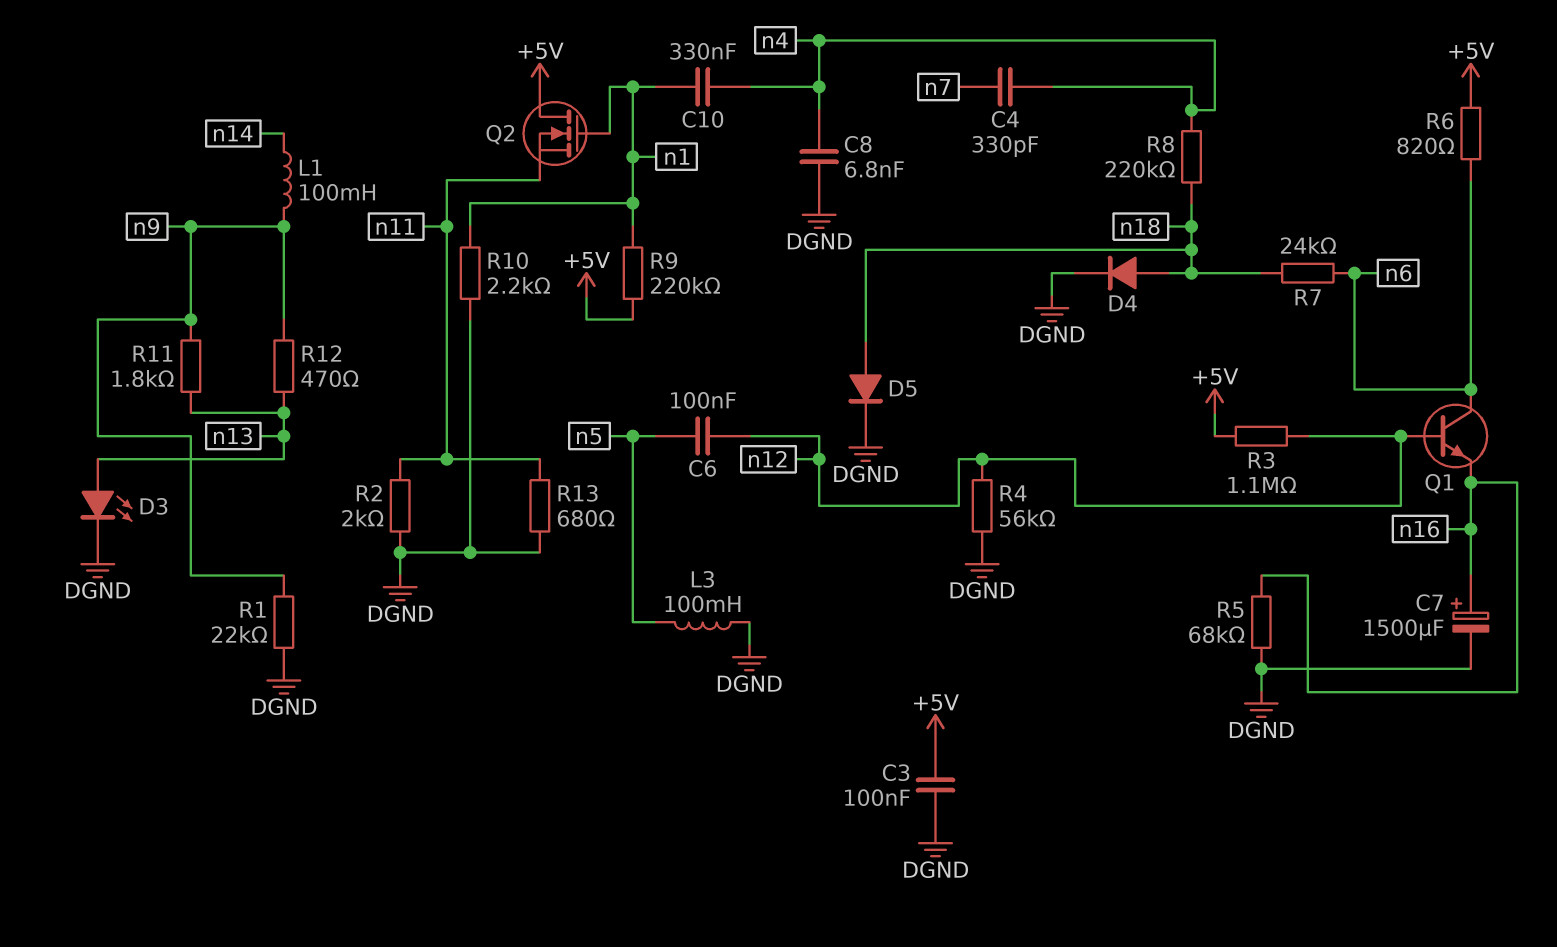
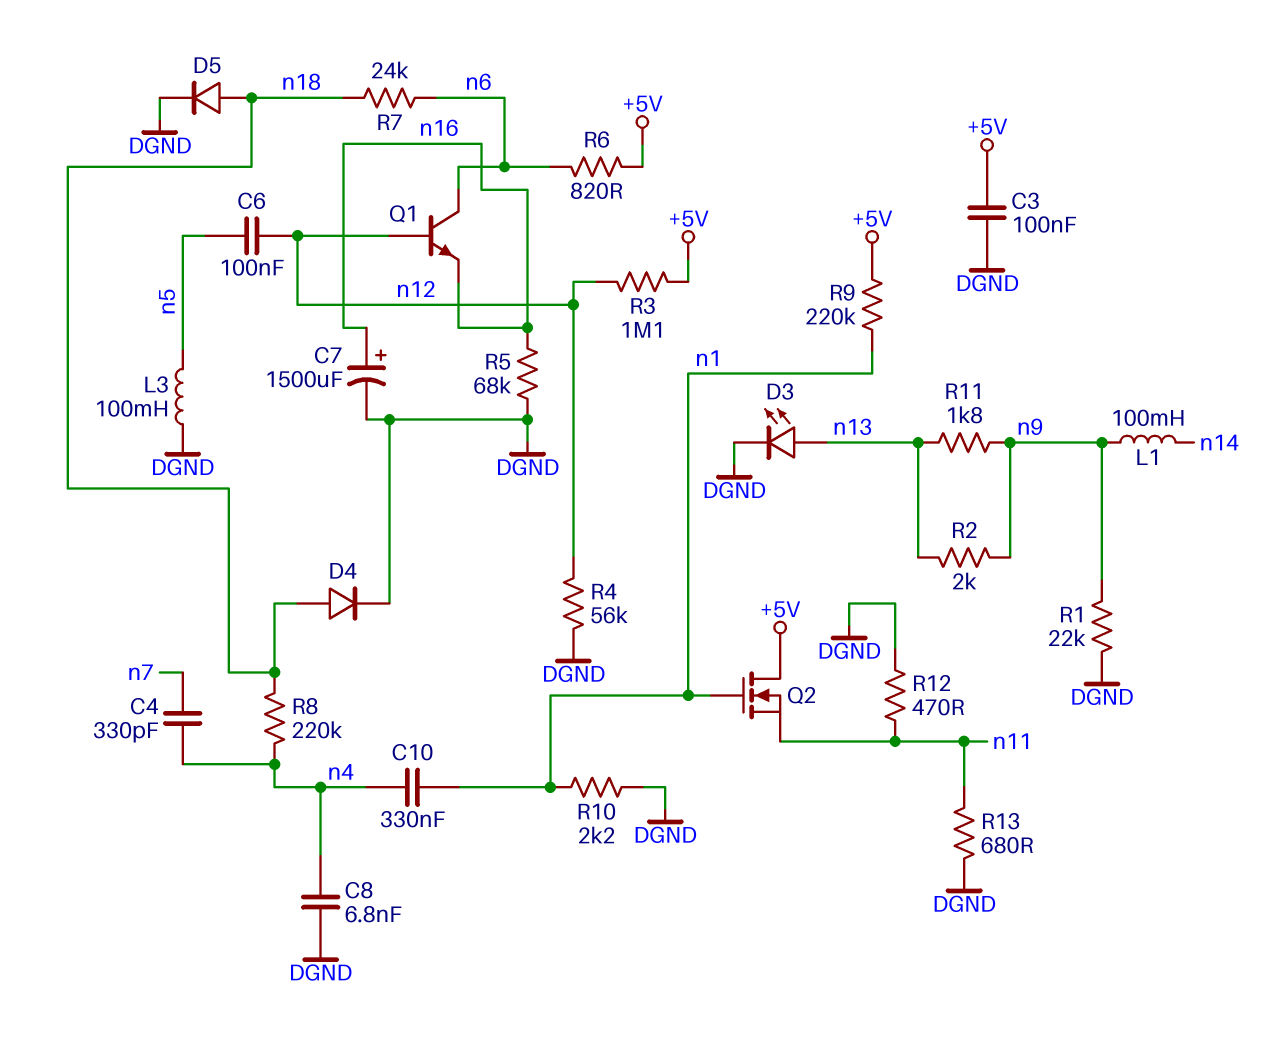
R2: 2k (DGND, n11) -> 2k (n9, n13)
R12: 470 (n9, n13) -> 470 (DGND, n11)

